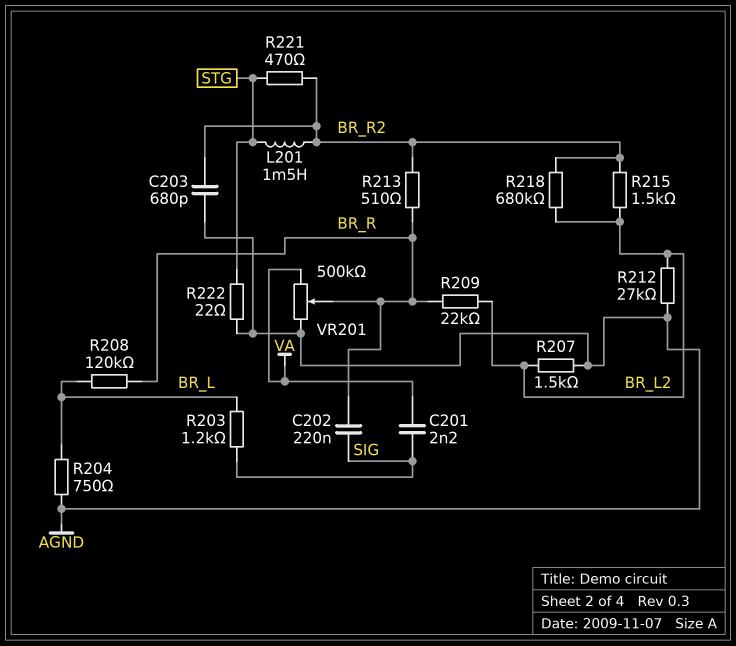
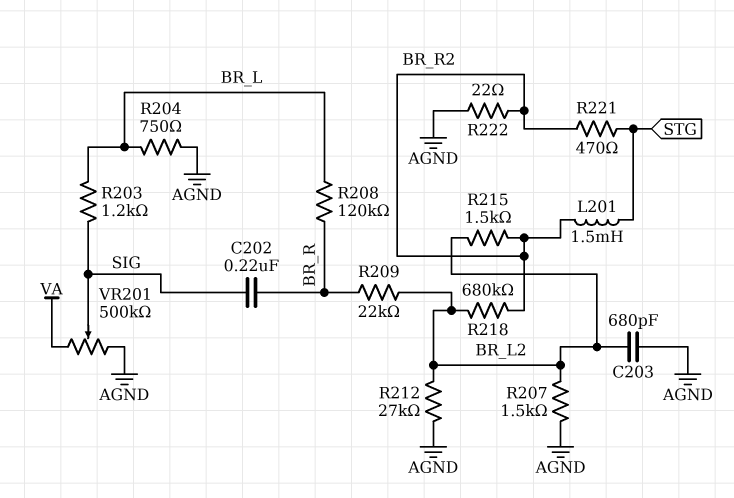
C201: 2.2nF (SIG, VA) -> none
C203: 680pF (AGND, BR_R2) -> 680pF (AGND, BR_L2)
R213: 510 (BR_R, BR_R2) -> none
R222: 22 (AGND, STG) -> 22 (AGND, BR_R2)
VR201: 500k (AGND, VA, wiper BR_R) -> 500k (AGND, VA, wiper SIG)

